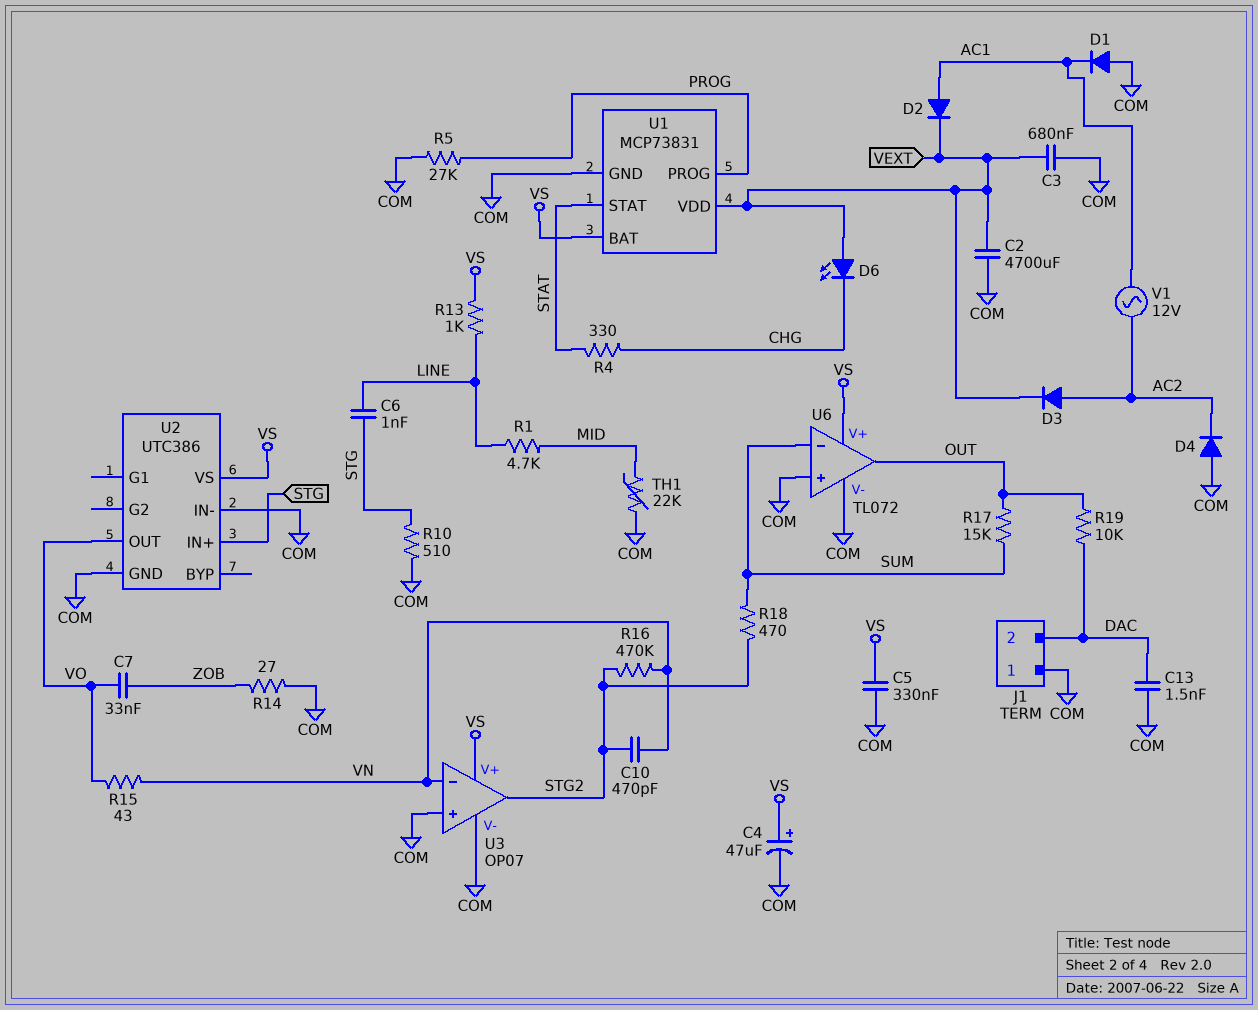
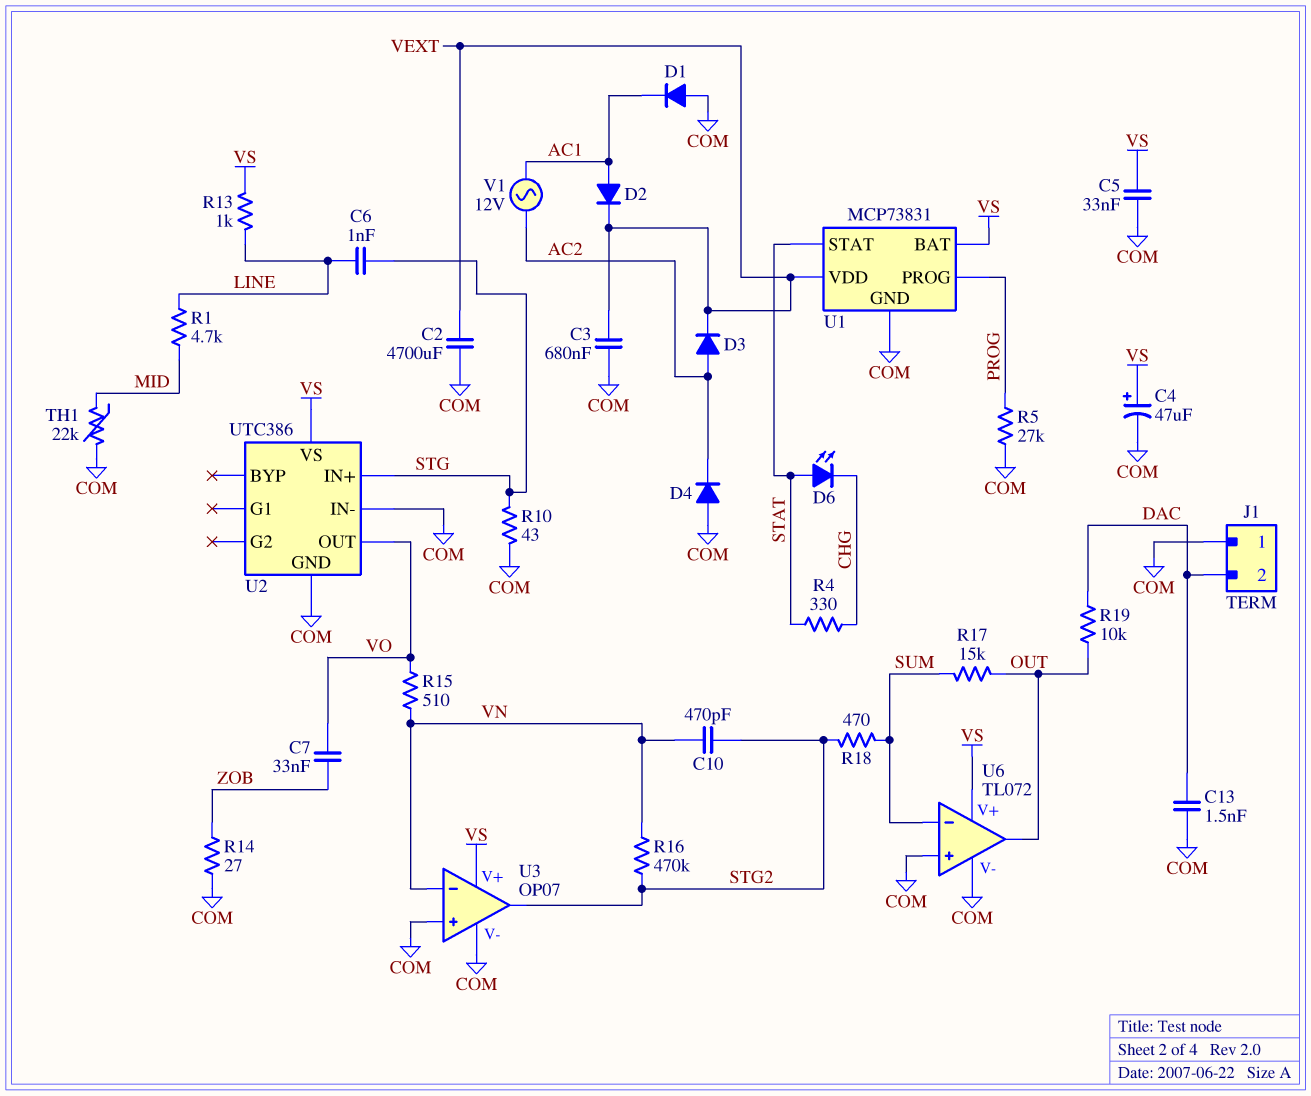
C5: 330nF (COM, VS) -> 33nF (COM, VS)
D6: LED (A VEXT, K CHG) -> LED (A STAT, K CHG)
R10: 510 (COM, STG) -> 43 (COM, STG)
R15: 43 (VN, VO) -> 510 (VN, VO)

